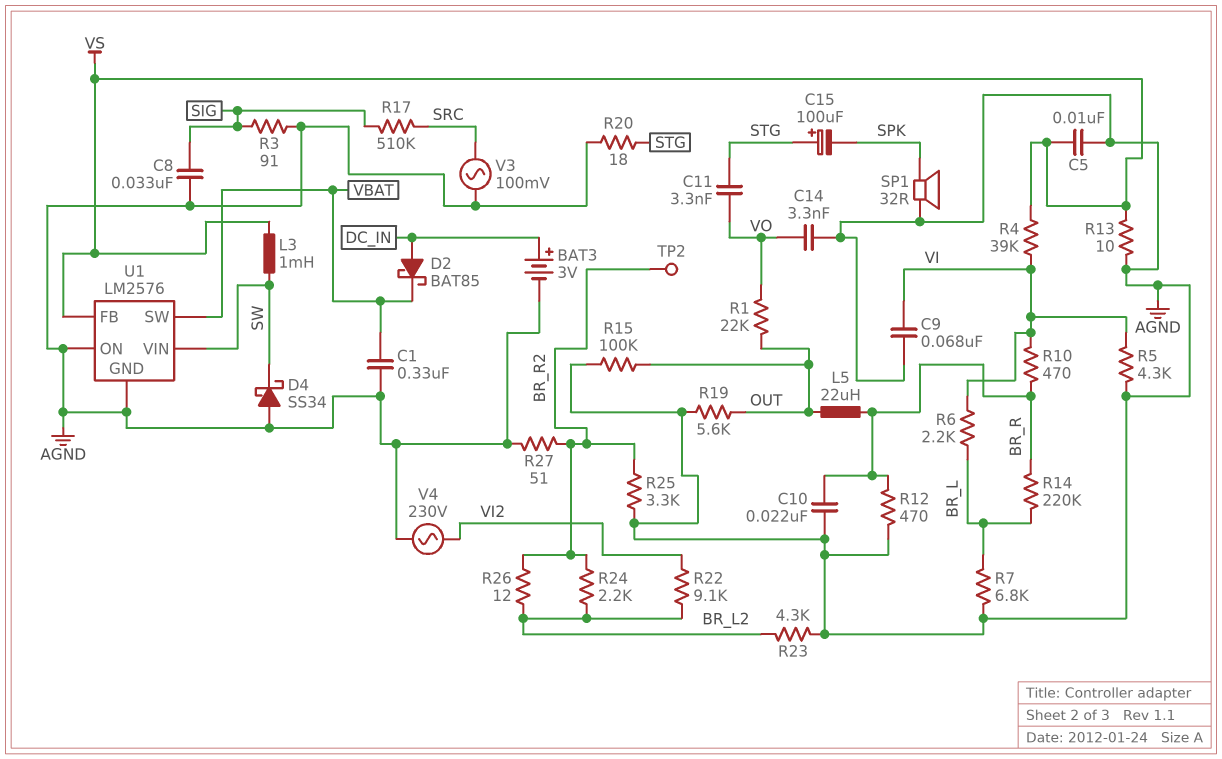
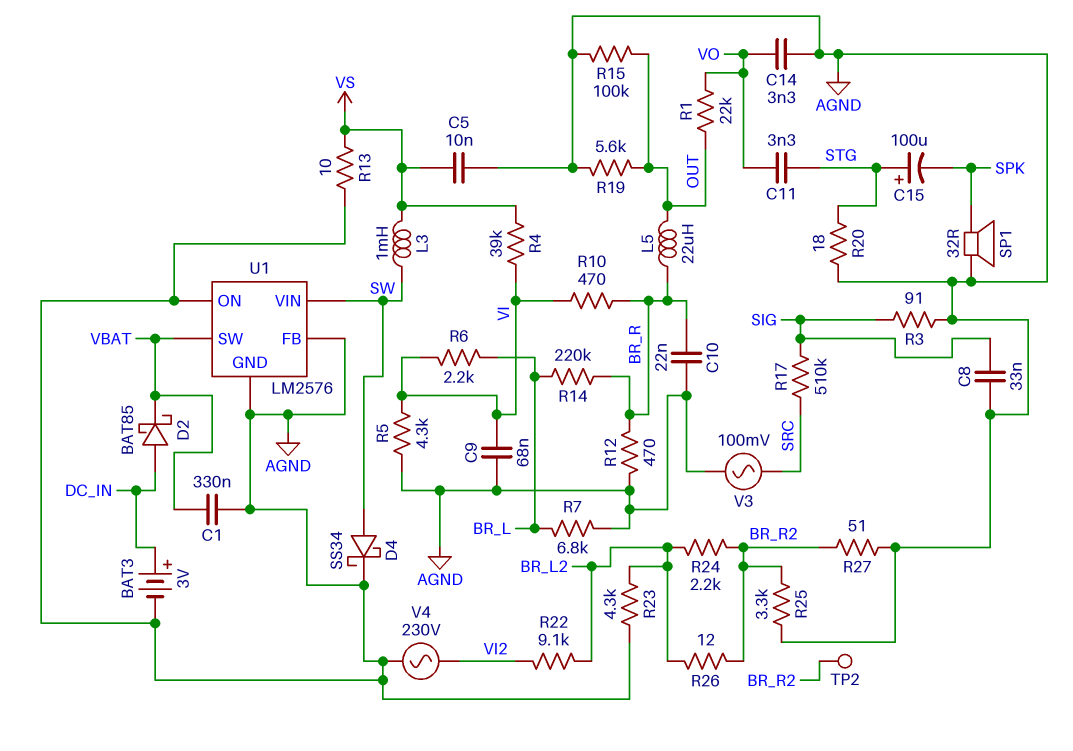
D4: schottky SS34 (A AGND, K SW) -> schottky SS34 (A SW, K AGND)
U1 pin FB: VS -> AGND

